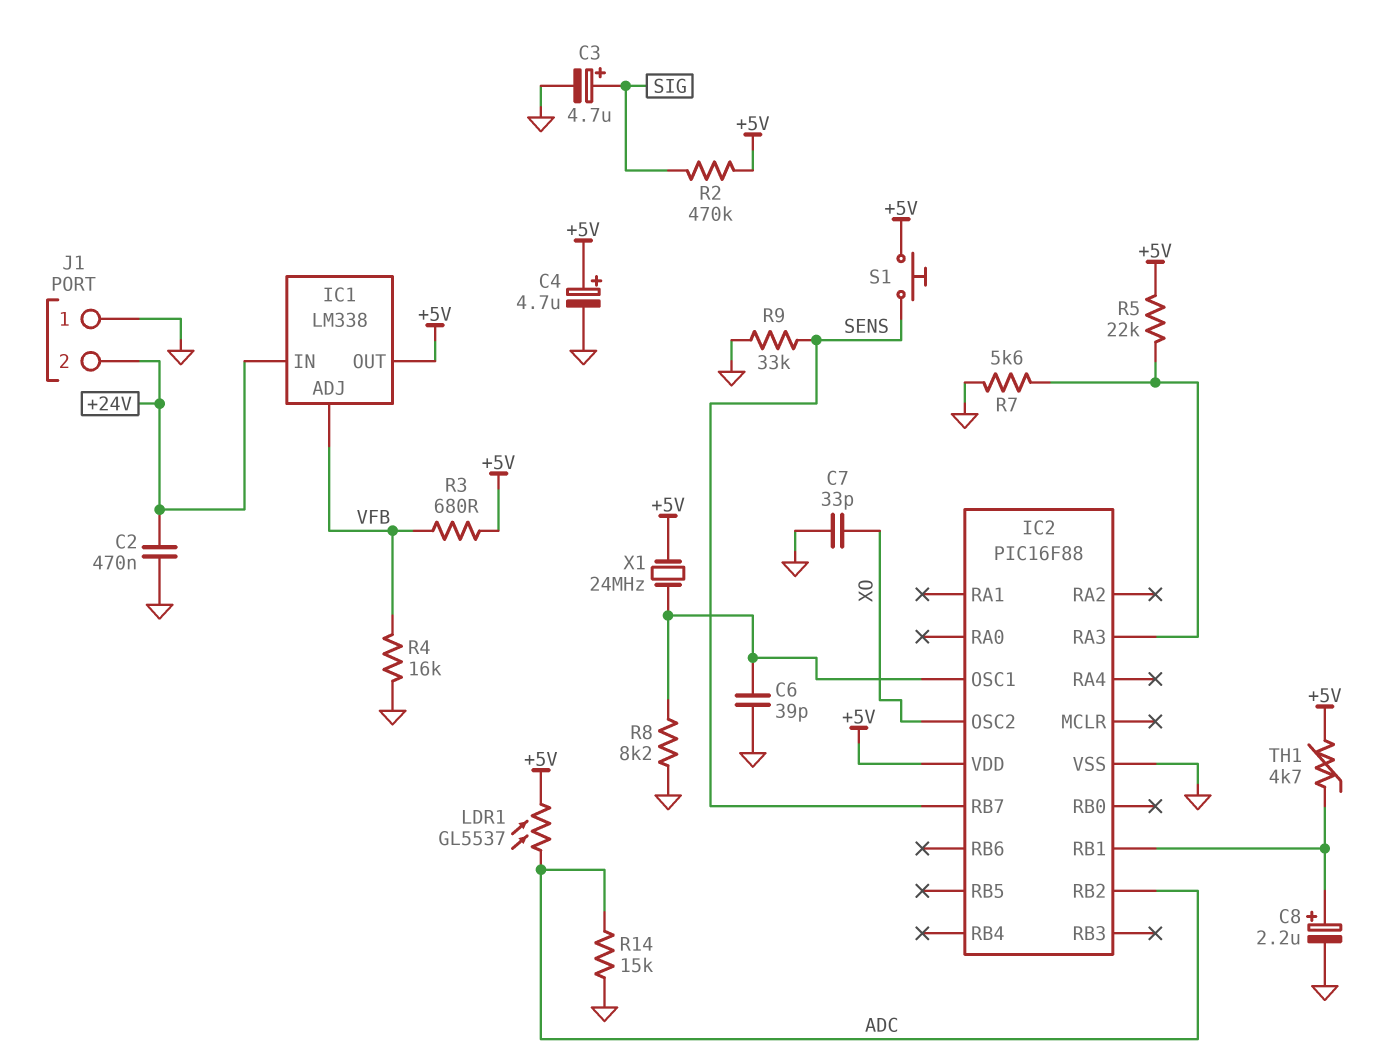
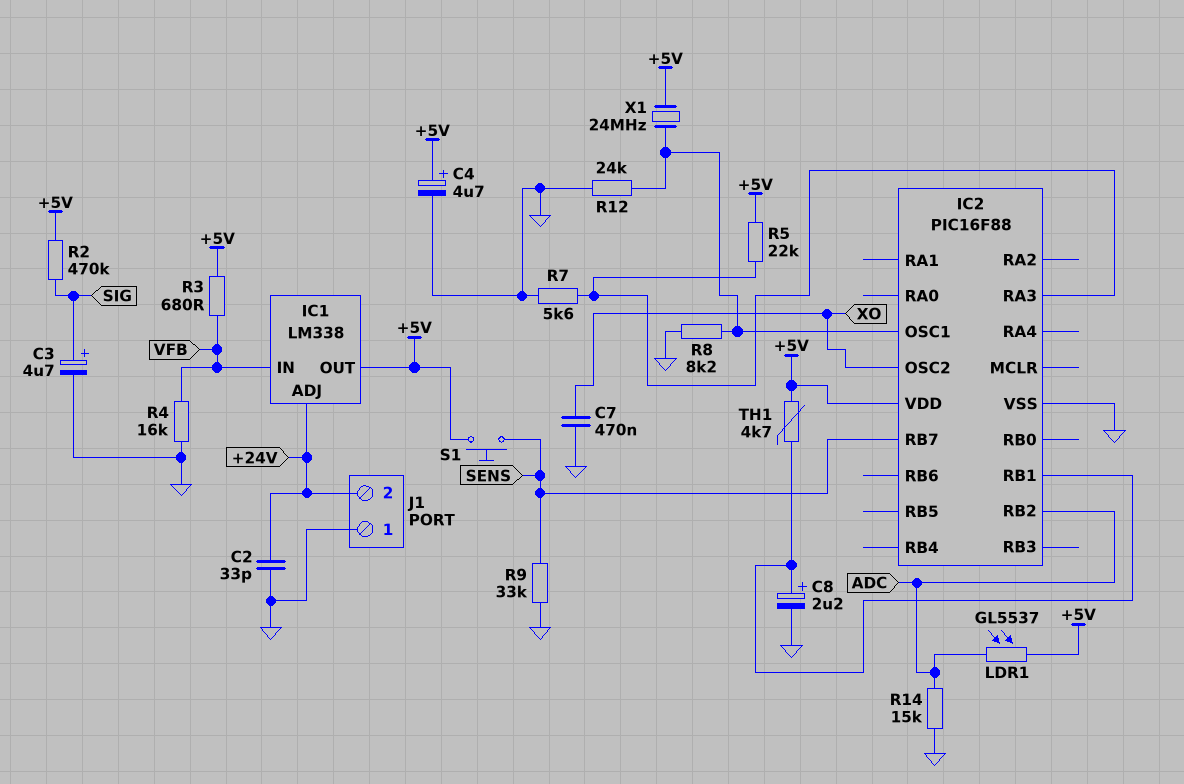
C2: 470nF (+24V, GND) -> 33pF (+24V, GND)
C6: 39pF (GND, IC2/OSC1) -> none
C7: 33pF (GND, XO) -> 470nF (GND, XO)
IC1 pin ADJ: VFB -> +24V
IC1 pin IN: +24V -> VFB
R12: none -> 24k (GND, IC2/OSC1)

